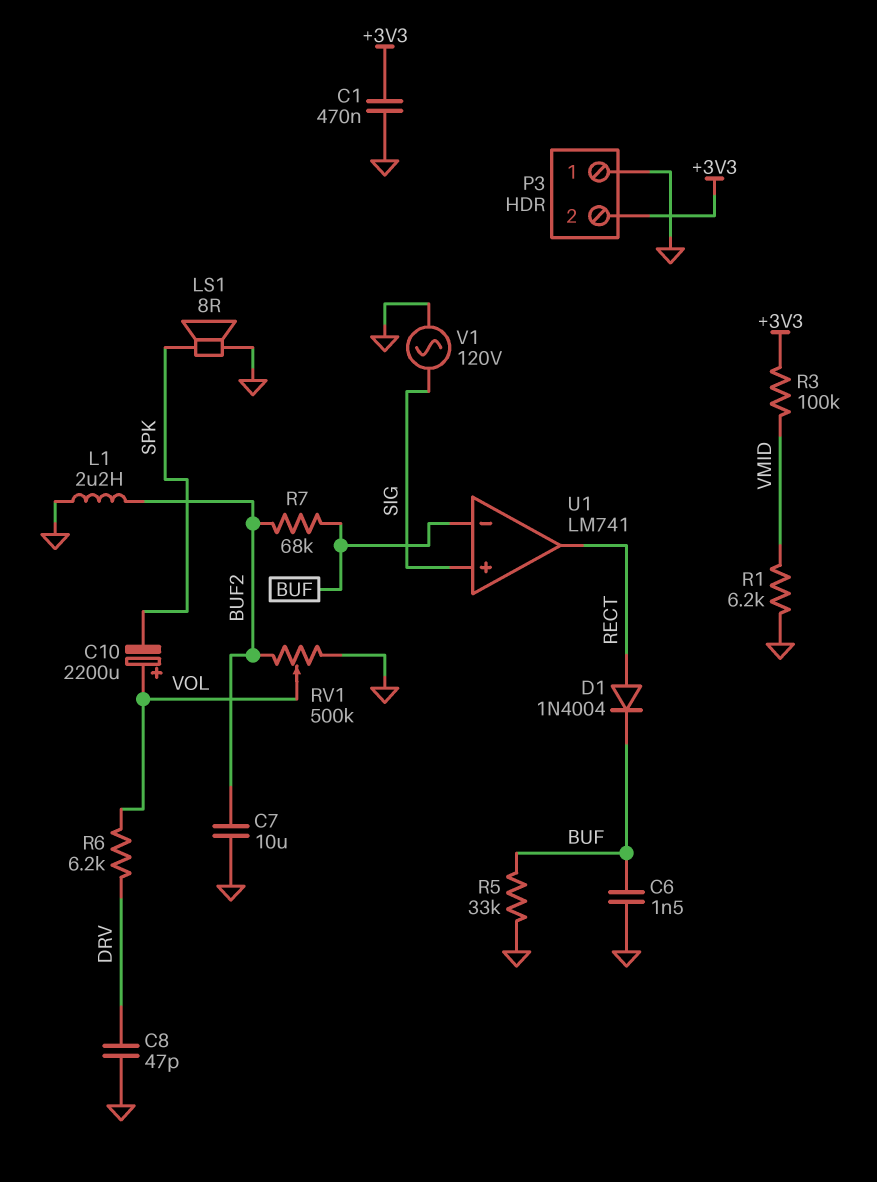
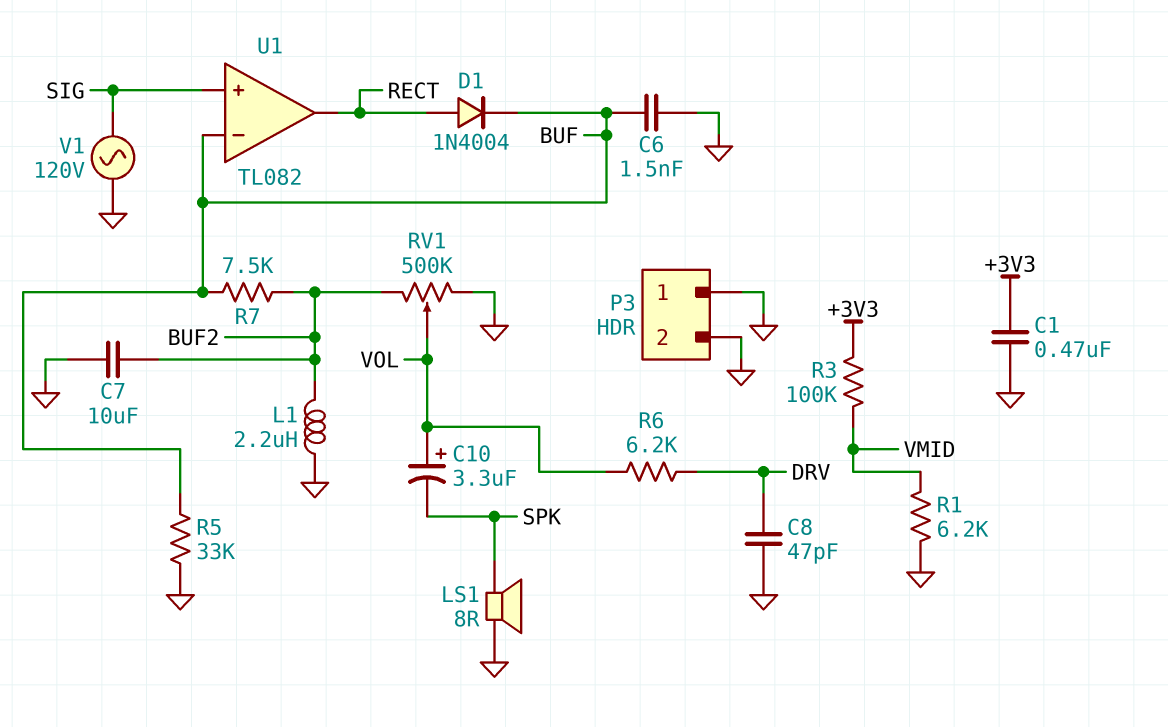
C10: 2200uF (plus VOL, minus SPK) -> 3.3uF (plus VOL, minus SPK)
P3 pin 2: +3V3 -> GND
R7: 68k (BUF, BUF2) -> 7.5k (BUF, BUF2)
U1: LM741 -> TL082

